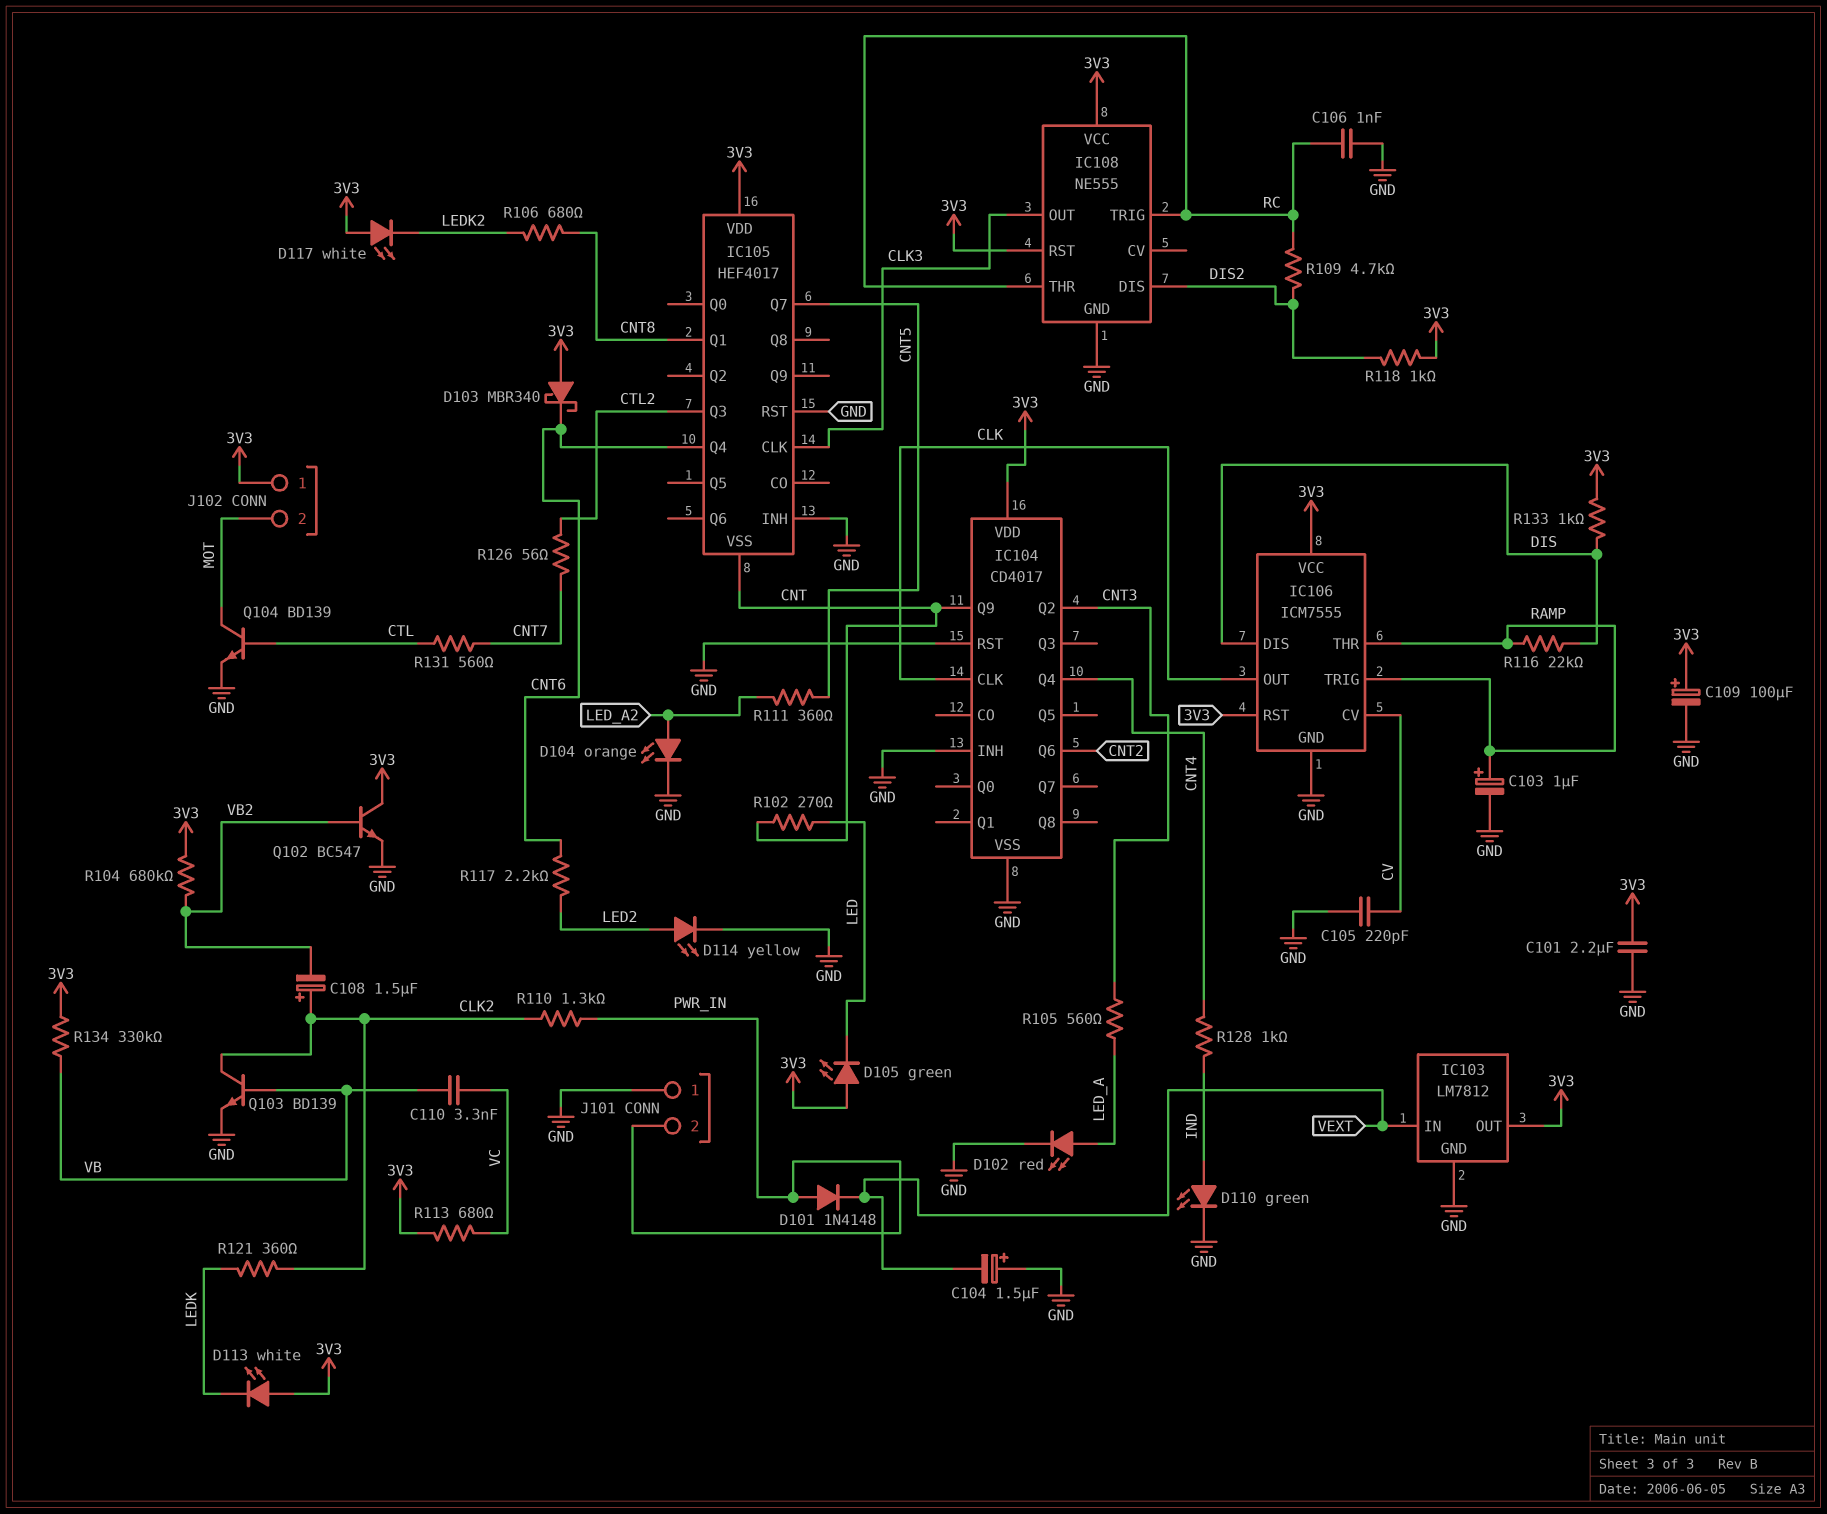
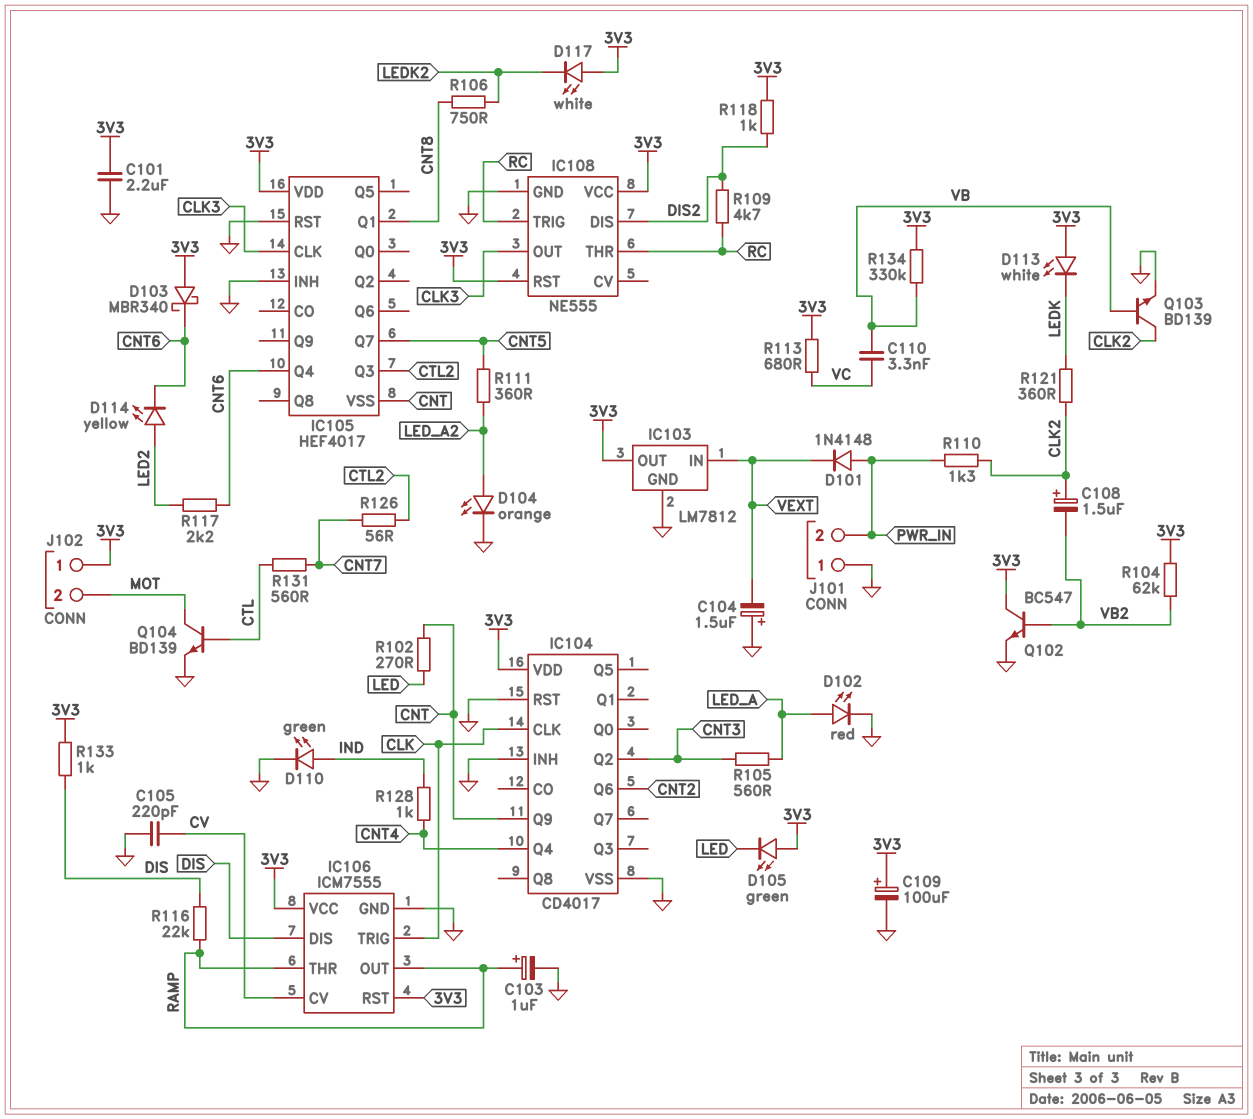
C106: 1nF (GND, RC) -> none
D114: LED yellow (A LED2, K GND) -> LED yellow (A LED2, K CNT6)
IC106 pin OUT: CLK -> RAMP
IC106 pin TRIG: RAMP -> CLK
R104: 680k (3V3, VB2) -> 62k (3V3, VB2)
R106: 680 (CNT8, LEDK2) -> 750 (CNT8, LEDK2)

